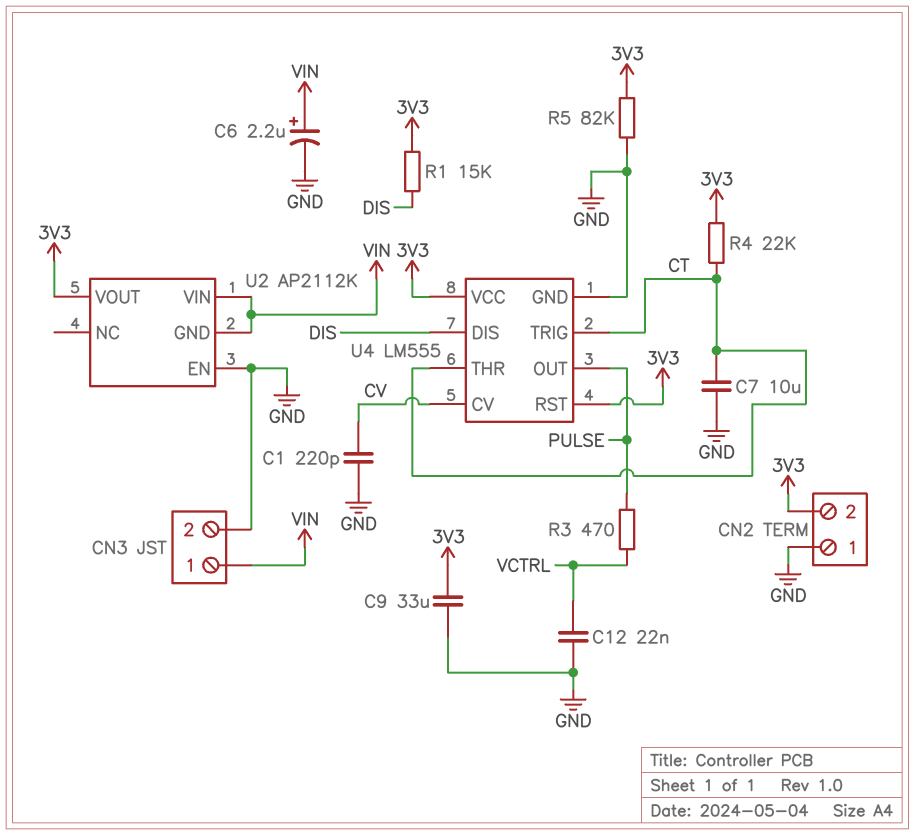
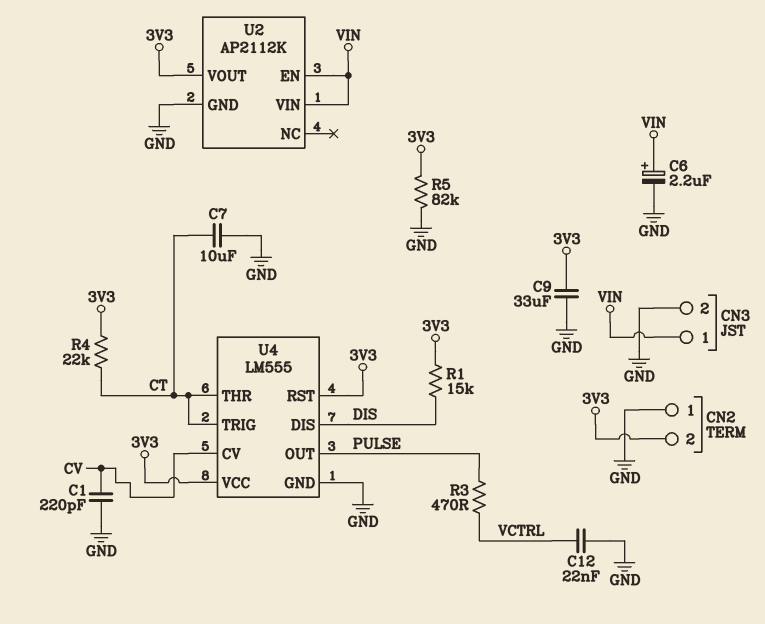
U2 pin EN: GND -> VIN
U2 pin GND: VIN -> GND

